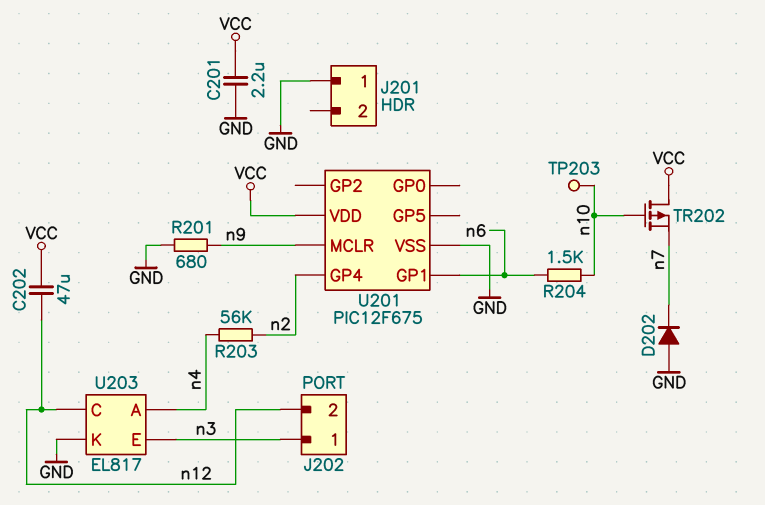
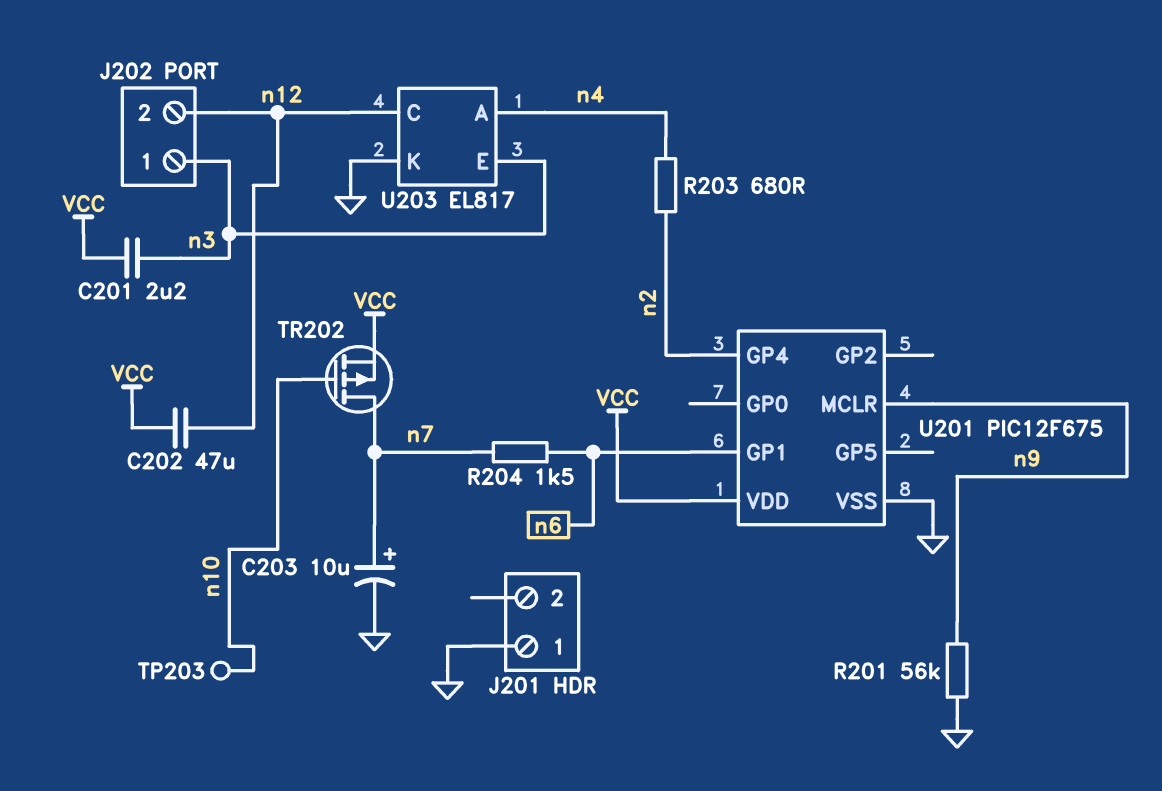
C201: 2.2uF (GND, VCC) -> 2.2uF (VCC, n3)
C203: none -> 10uF (plus n7, minus GND)
D202: diode (A GND, K n7) -> none
R201: 680 (GND, n9) -> 56k (GND, n9)
R203: 56k (n2, n4) -> 680 (n2, n4)
R204: 1.5k (n6, n10) -> 1.5k (n6, n7)
TR202: PMOS (G n10, D VCC, S n7) -> PMOS (G n10, D n7, S VCC)

